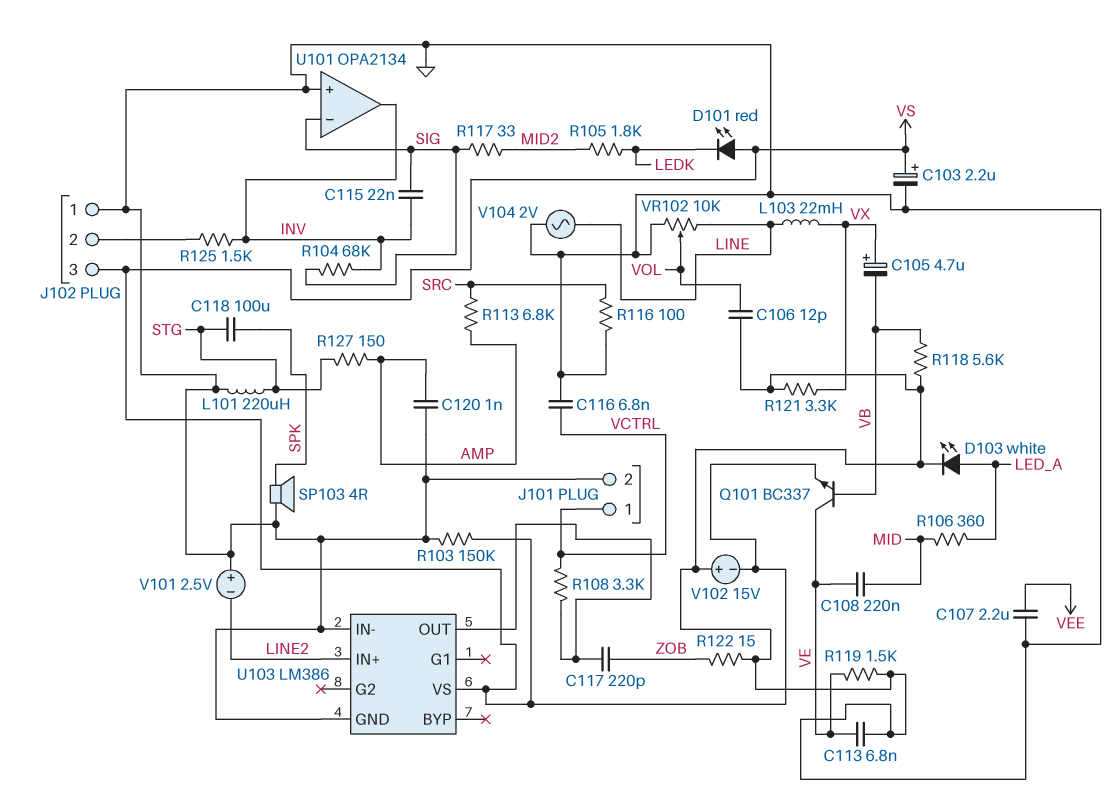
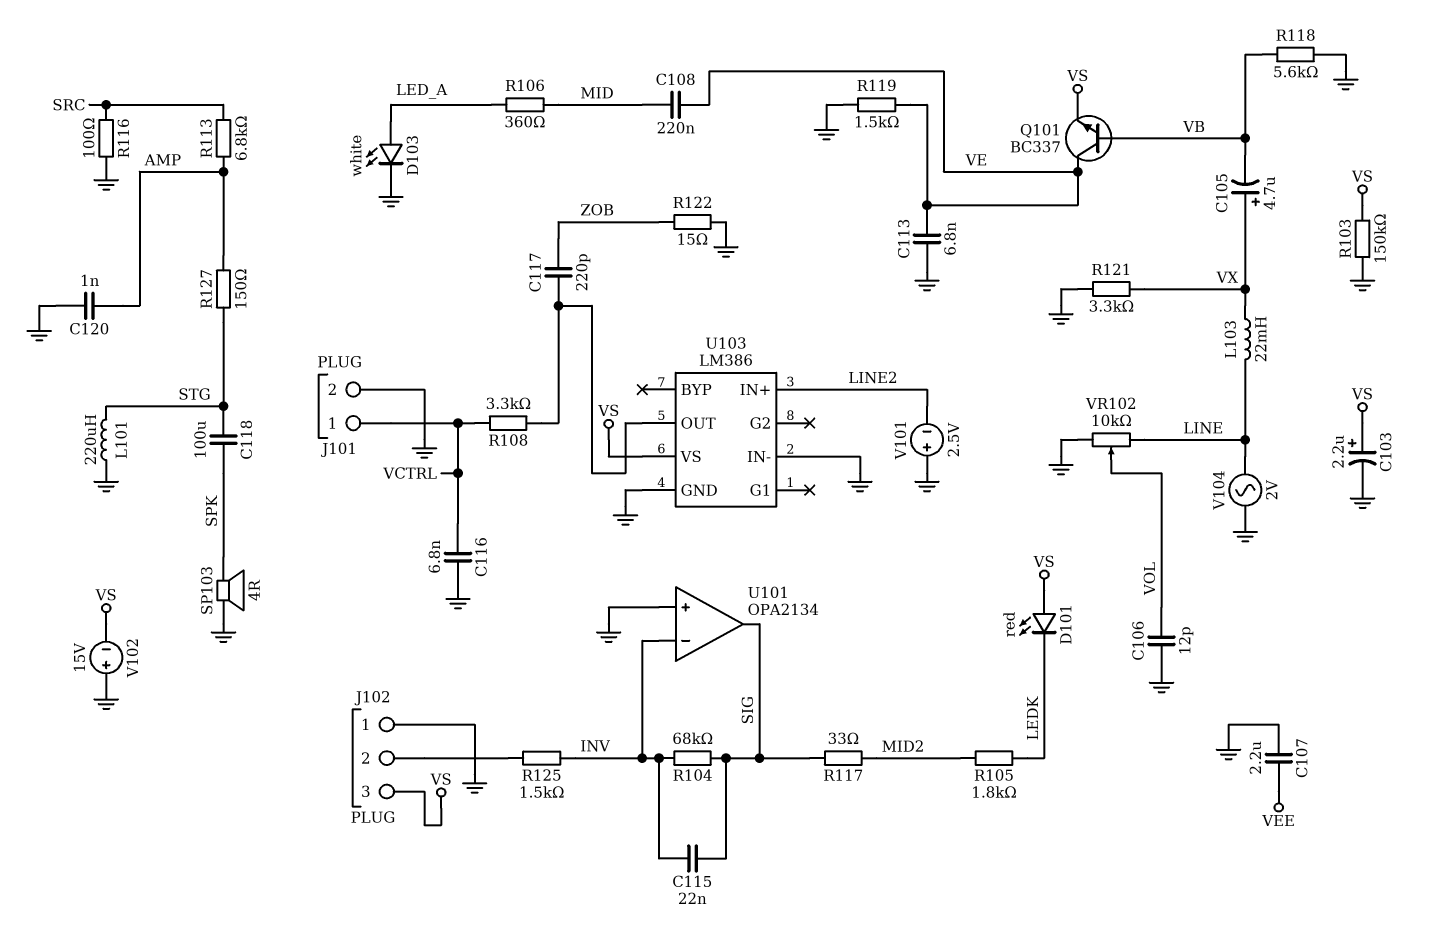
U101 pin in-: SIG -> INV
U101 pin out: INV -> SIG

